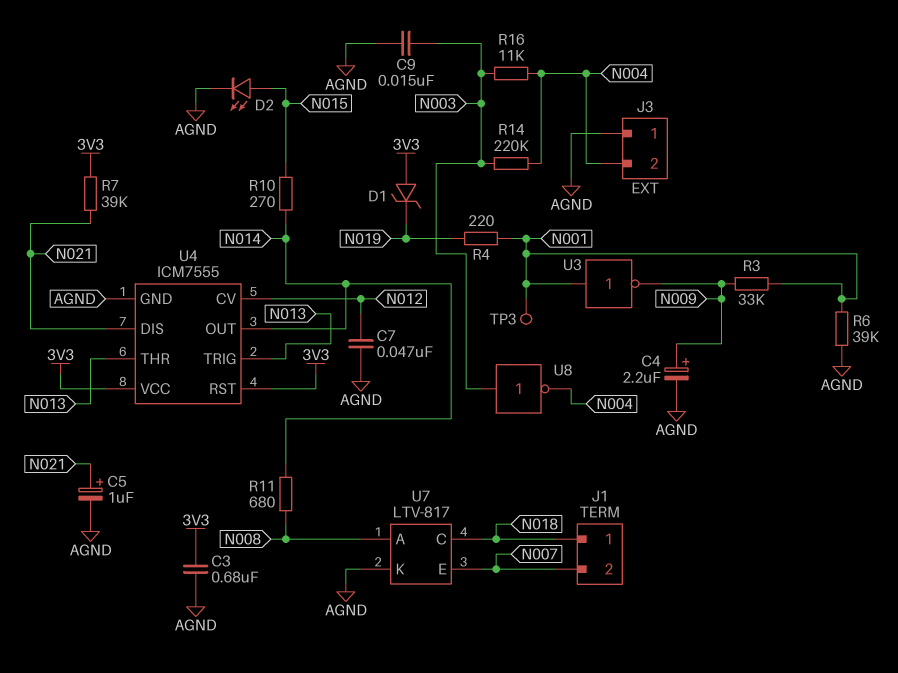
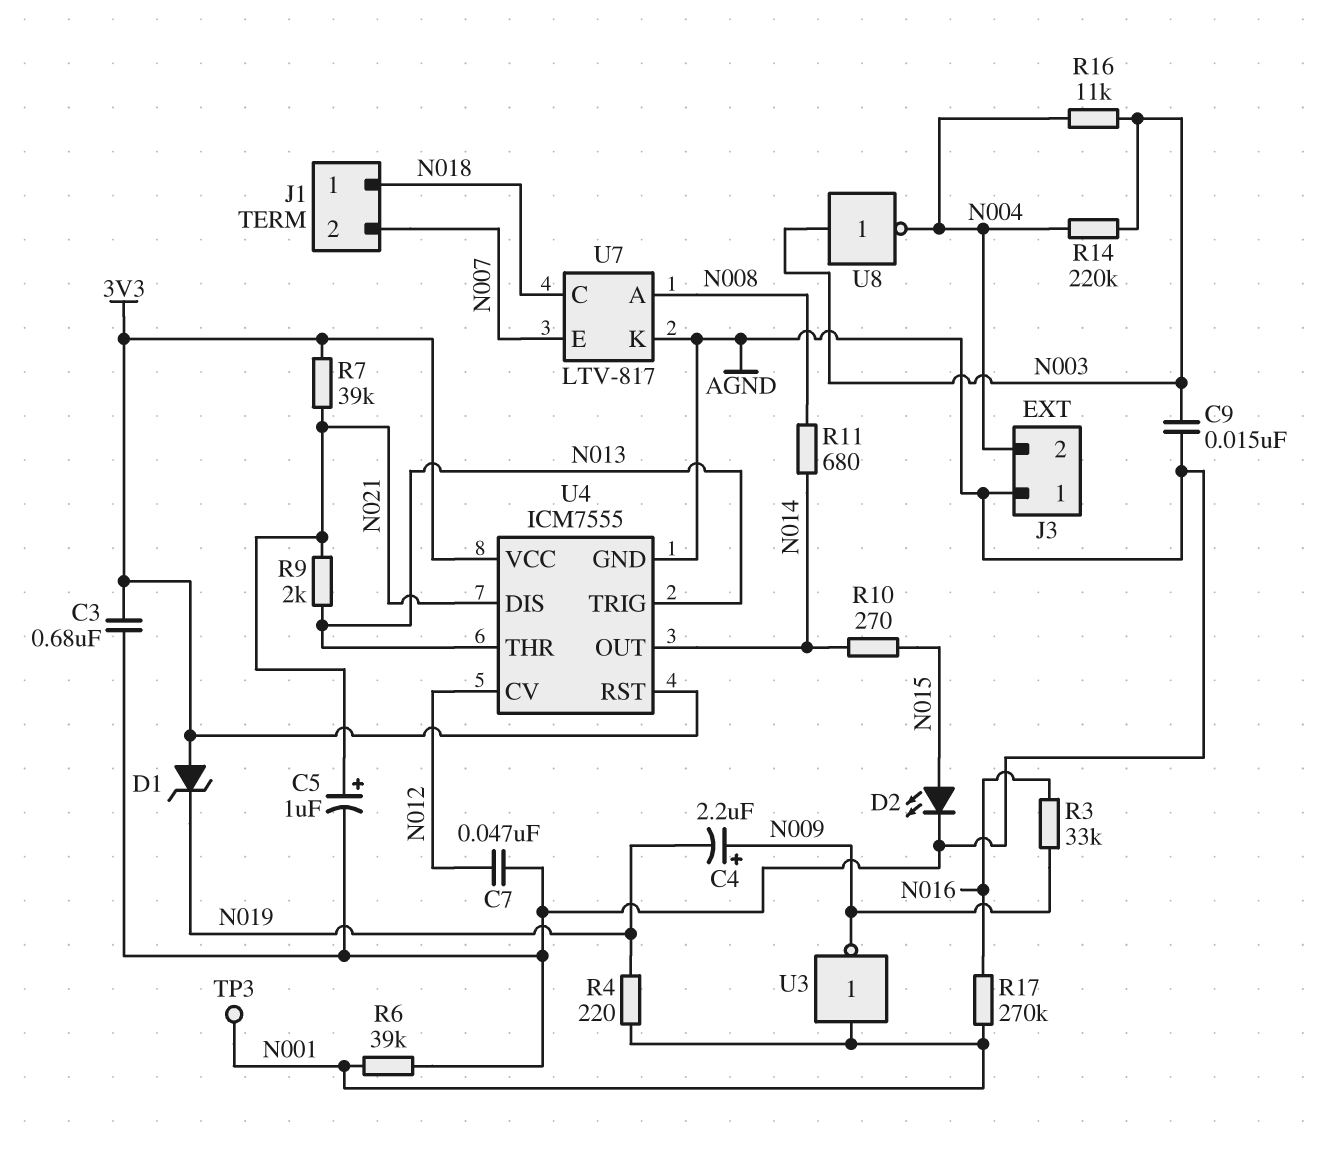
C4: 2.2uF (plus N009, minus AGND) -> 2.2uF (plus N009, minus N019)
R3: 33k (N001, N009) -> 33k (N009, N016)
R9: none -> 2k (N013, N021)
R17: none -> 270k (N001, N016)

